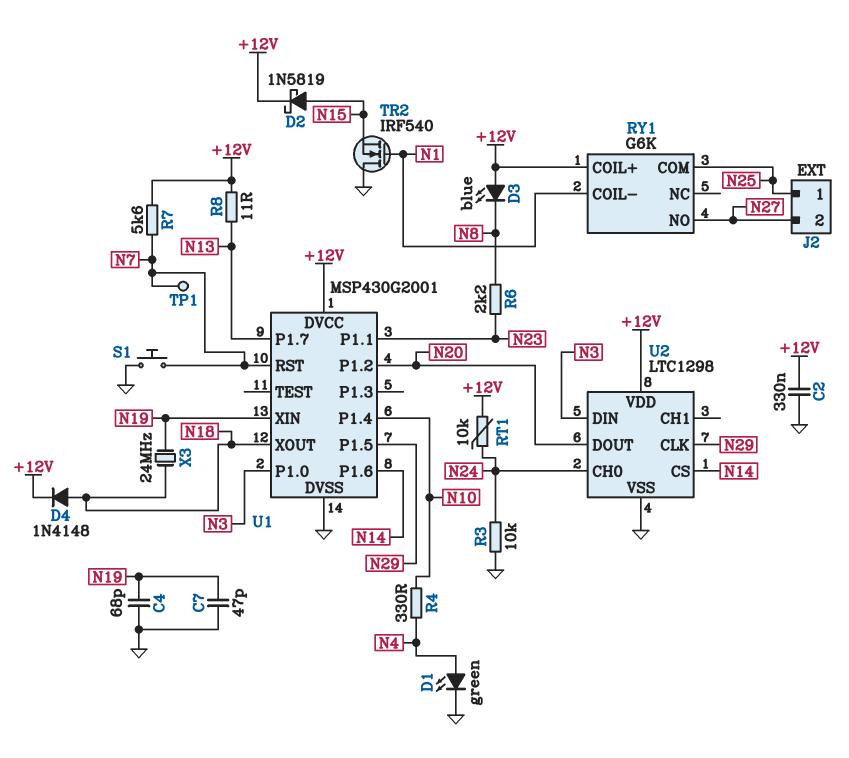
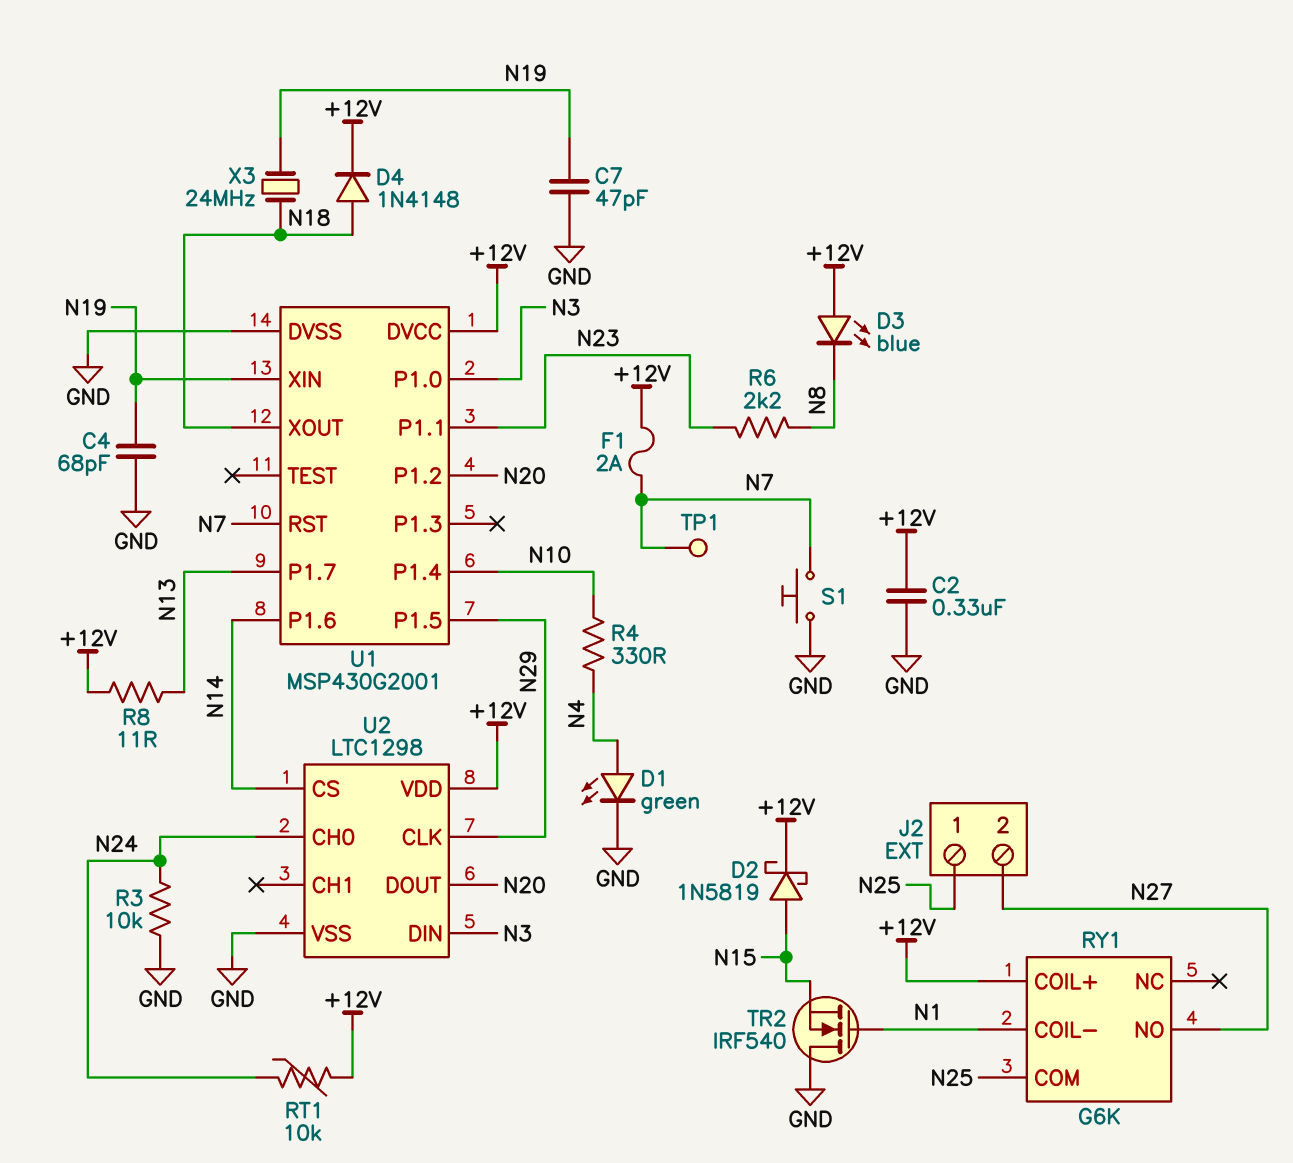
F1: none -> 2A (+12V, N7)
R7: 5.6k (+12V, N7) -> none

